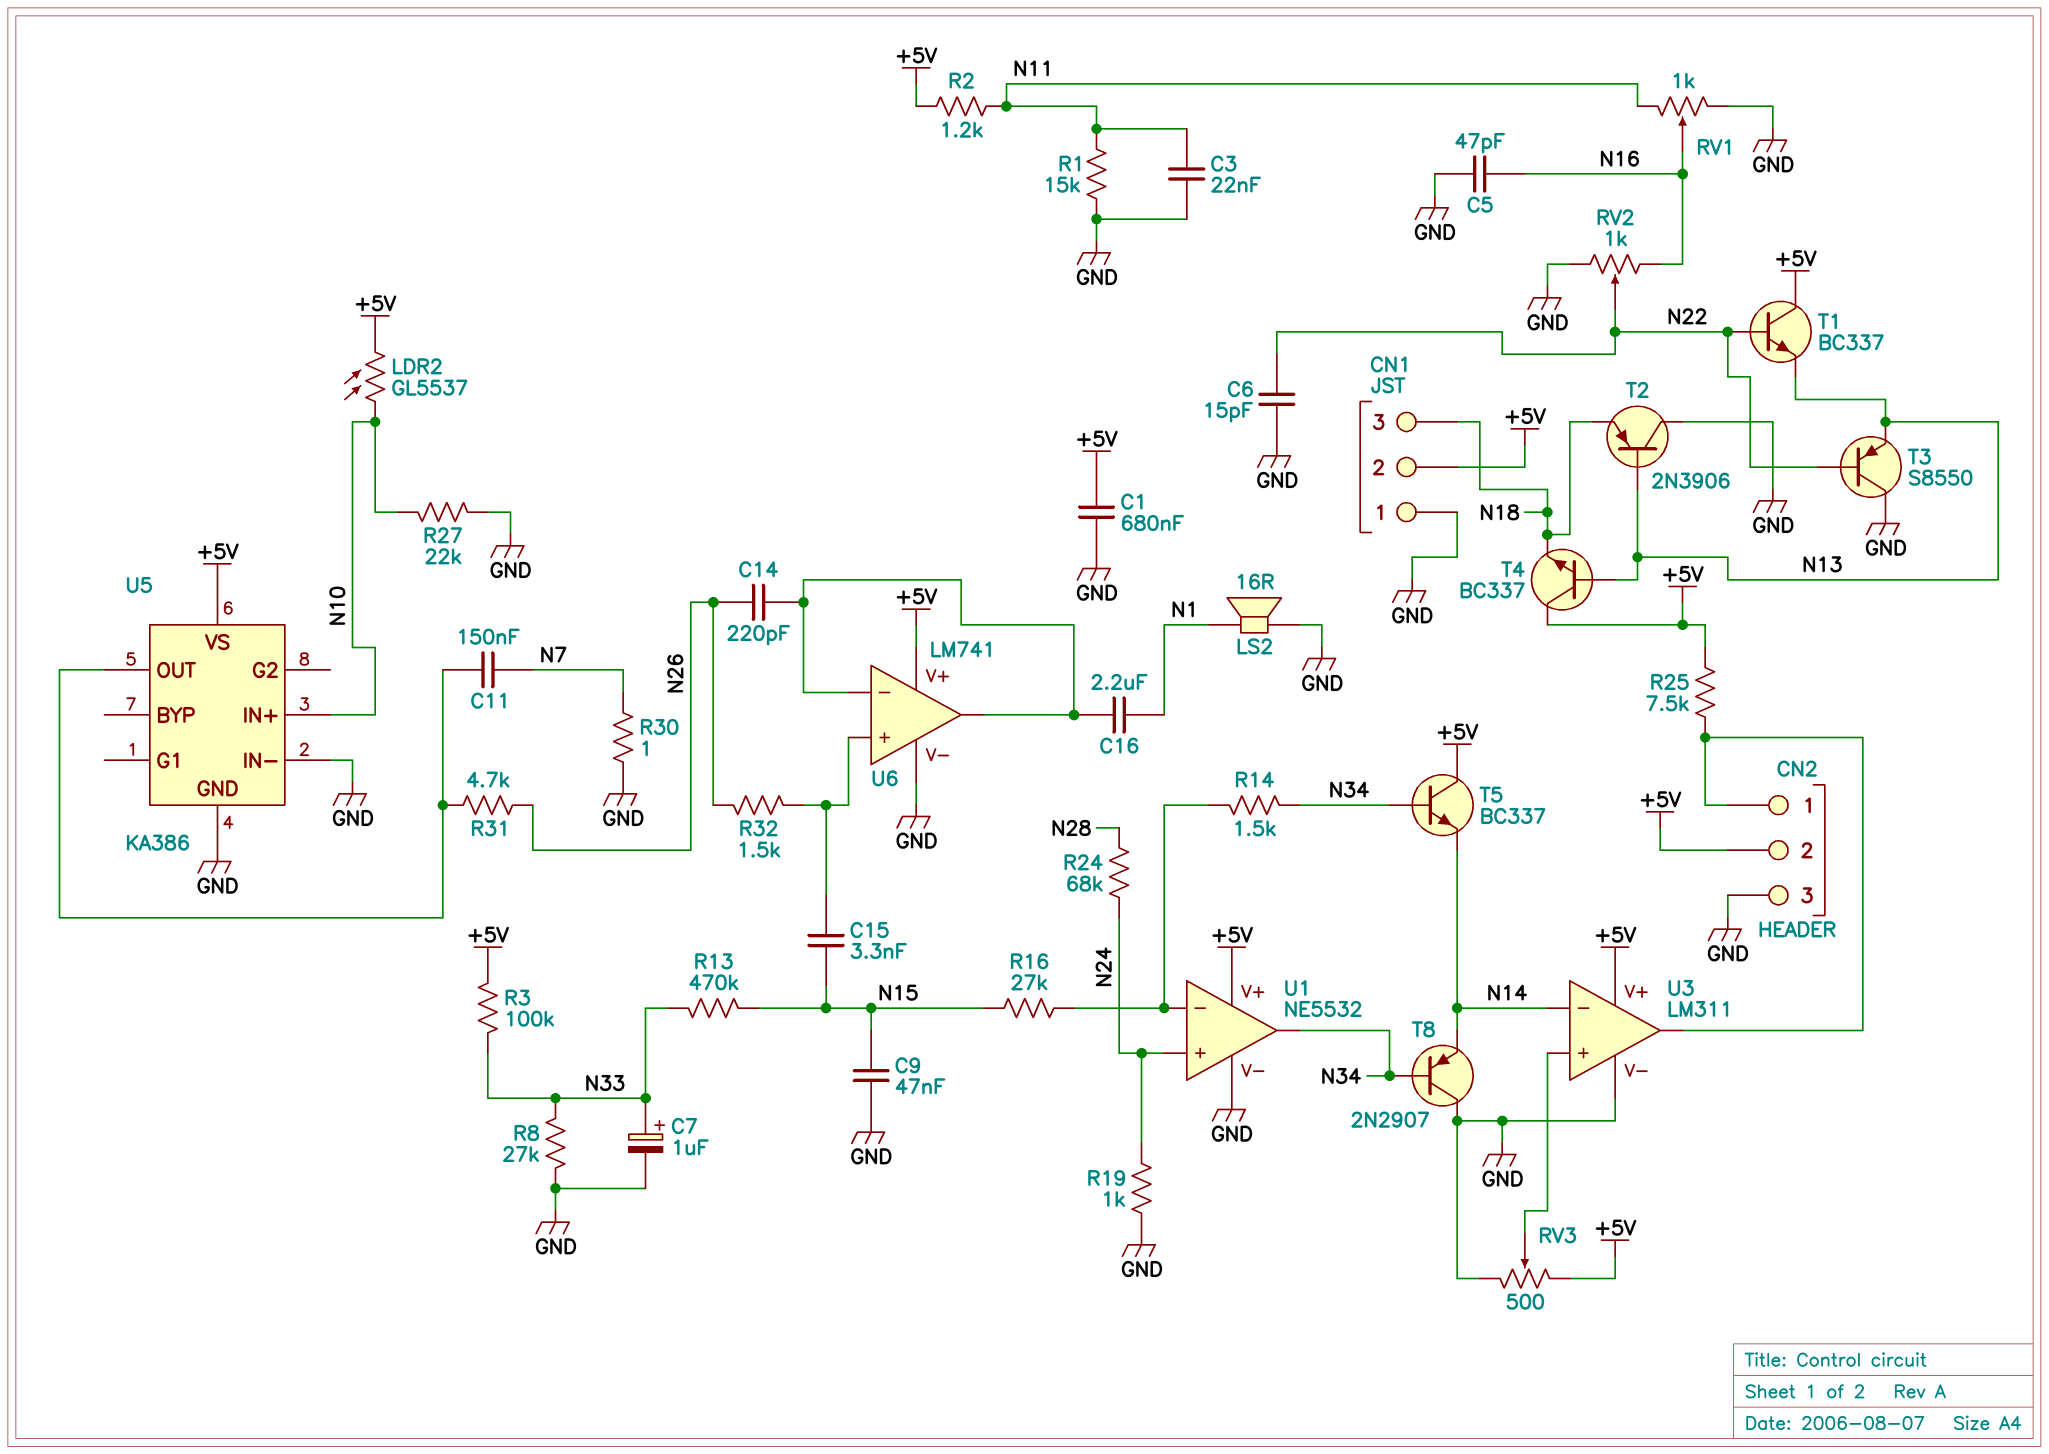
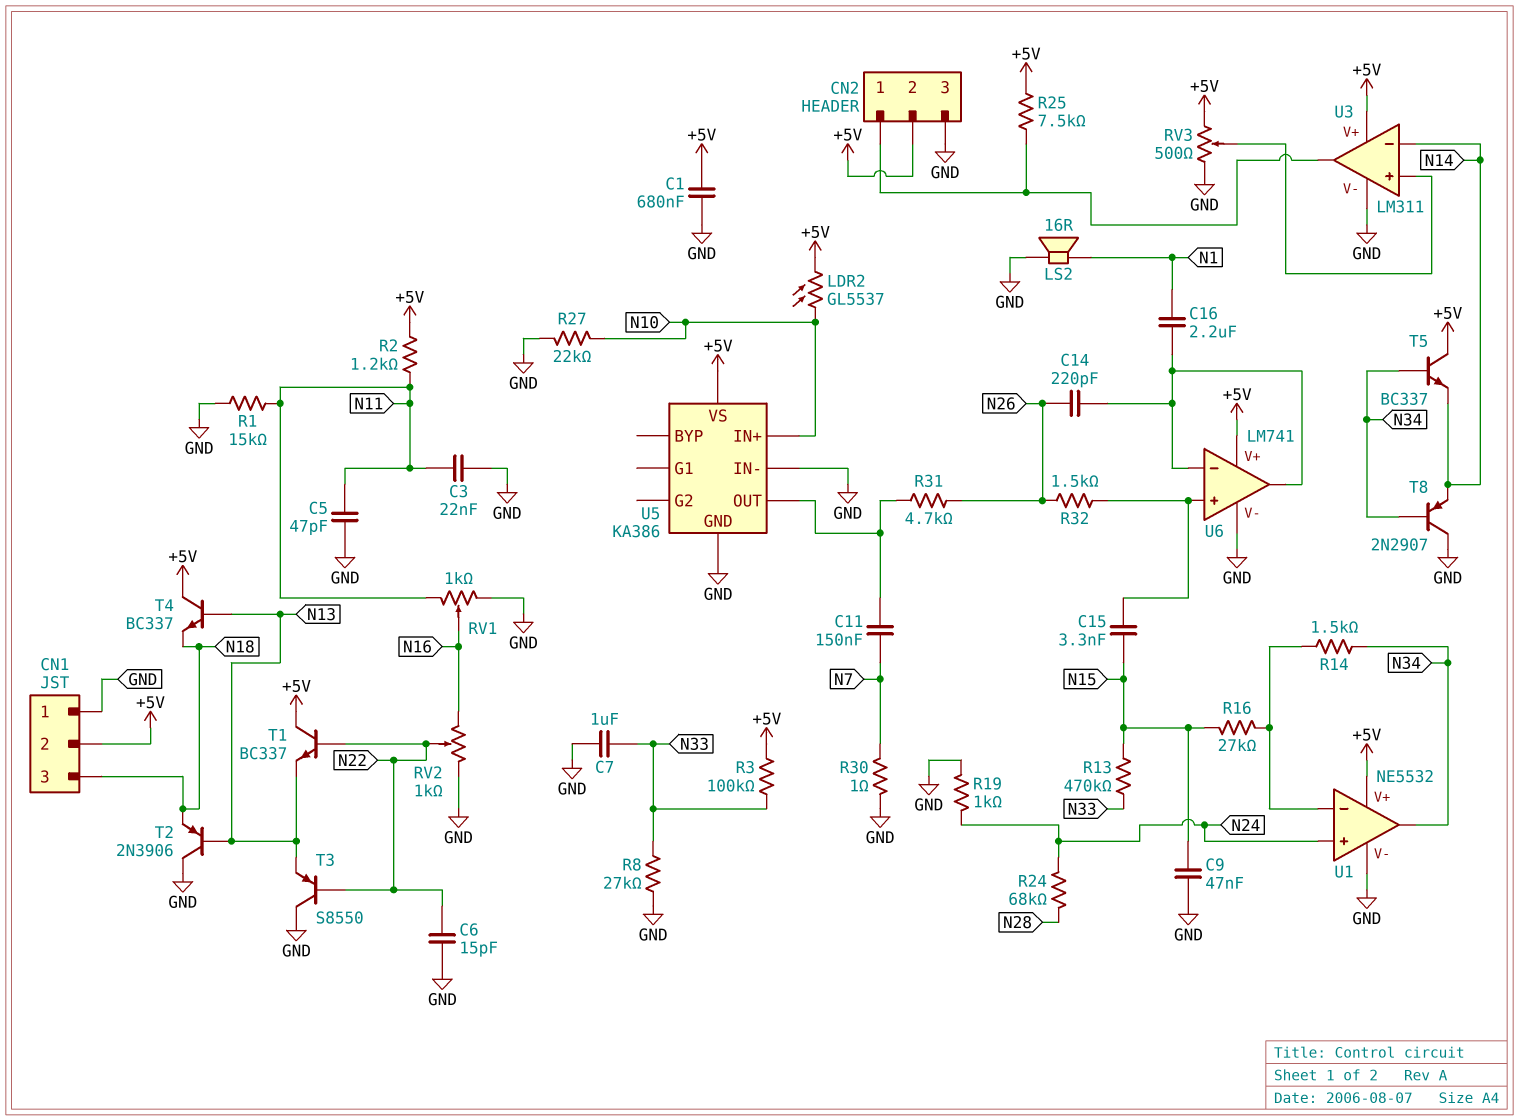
C5: 47pF (GND, N16) -> 47pF (GND, N11)
C7: 1uF (plus N33, minus GND) -> 1uF (GND, N33)

